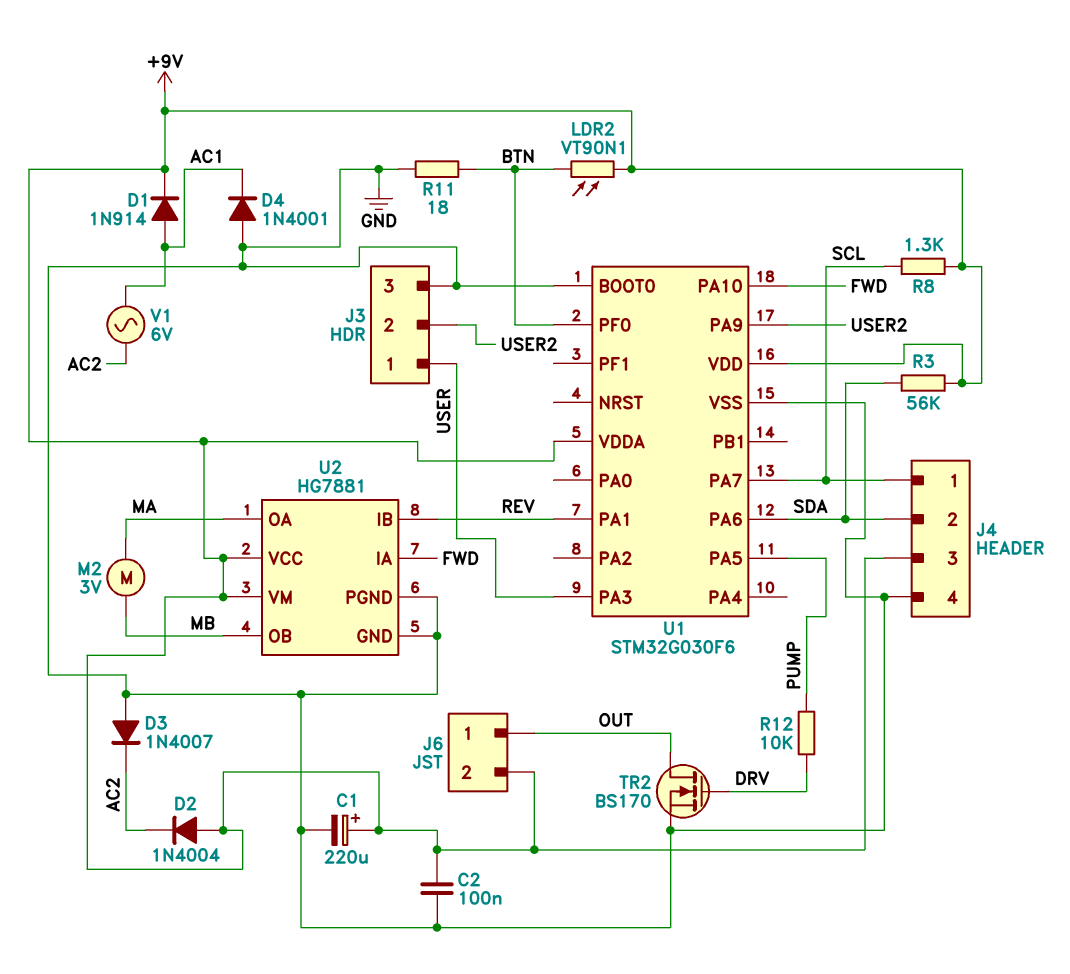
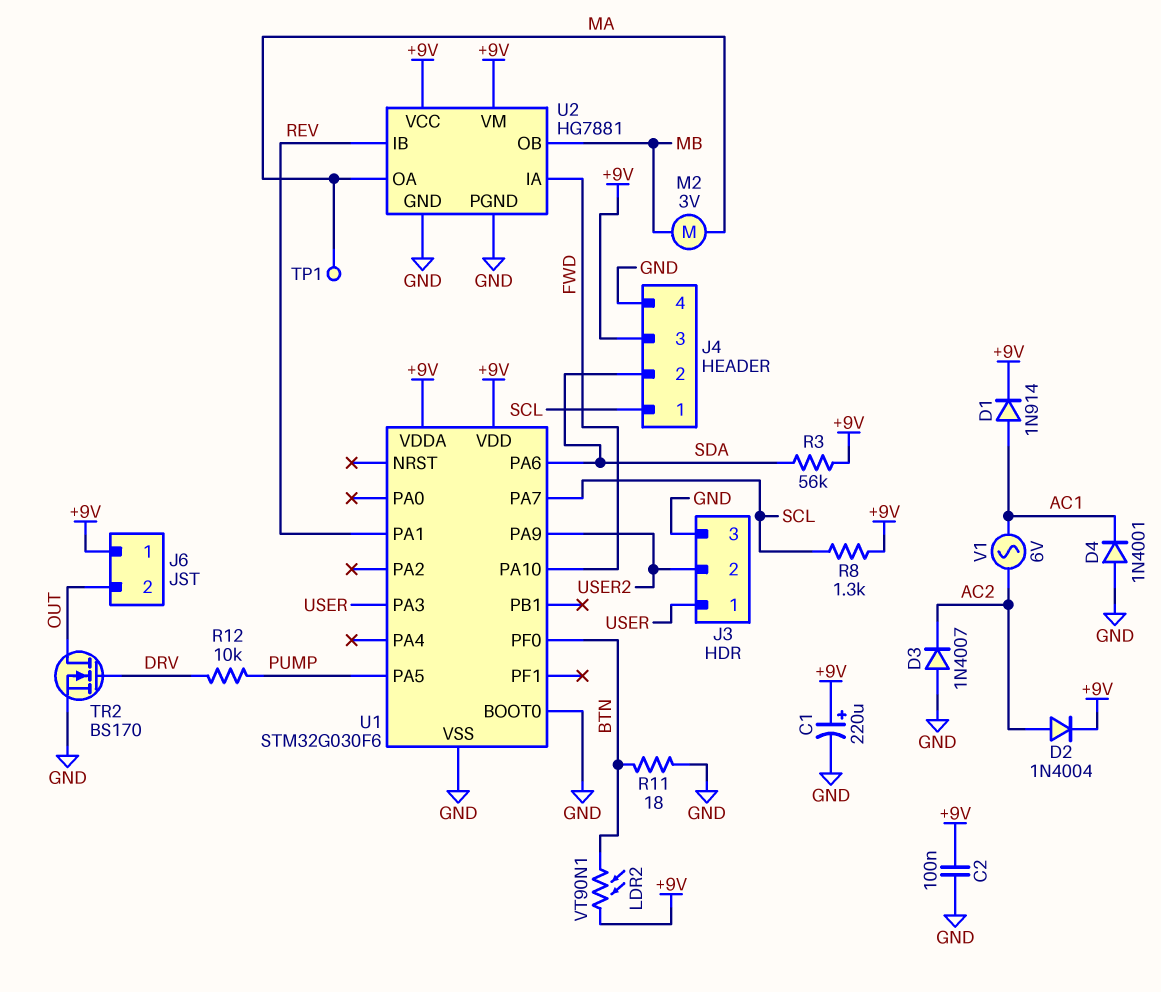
D2: diode 1N4004 (A +9V, K AC2) -> diode 1N4004 (A AC2, K +9V)
J6 pin 1: OUT -> +9V
J6 pin 2: +9V -> OUT
TP1: none -> test point (MA)

